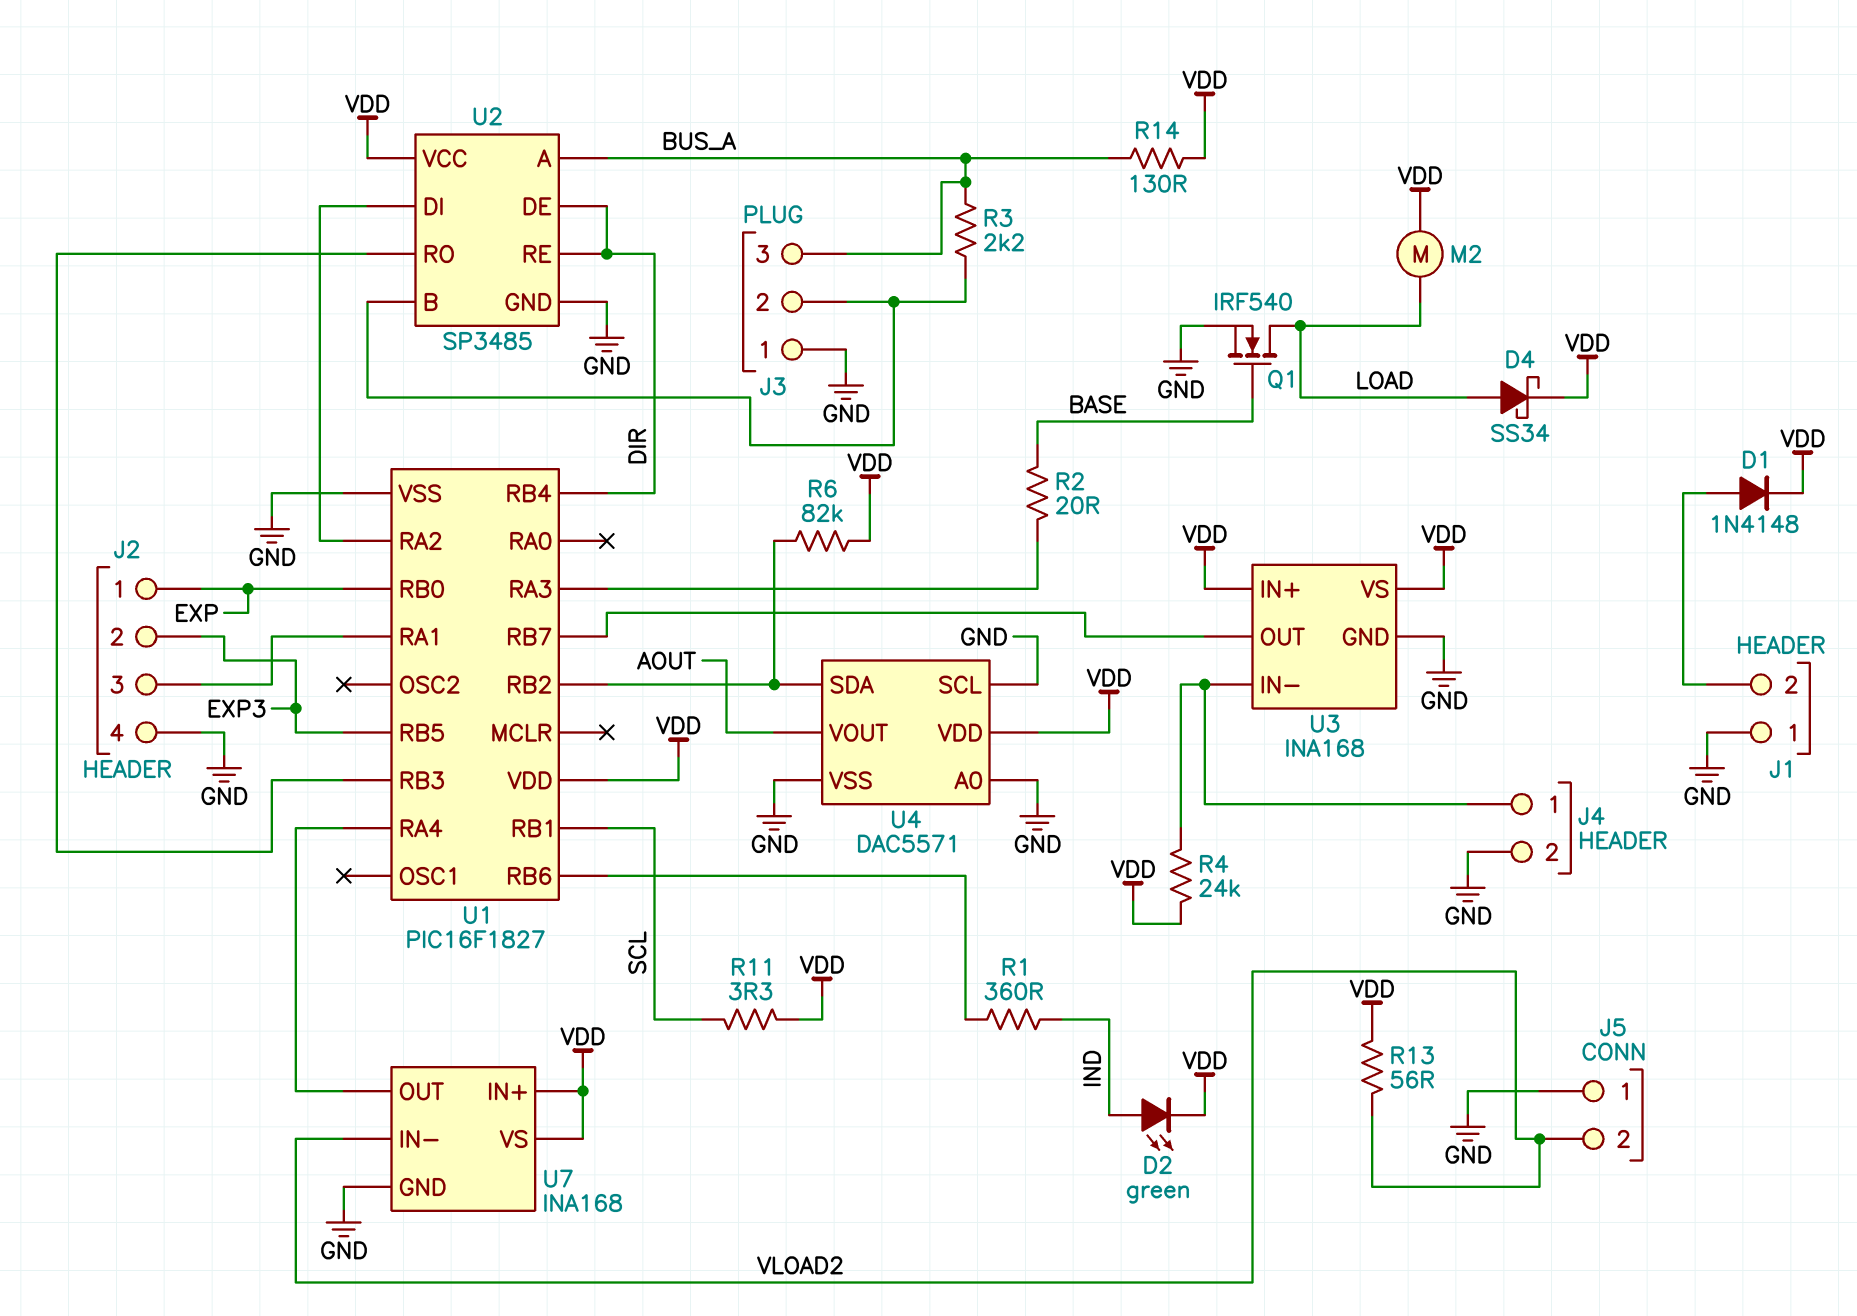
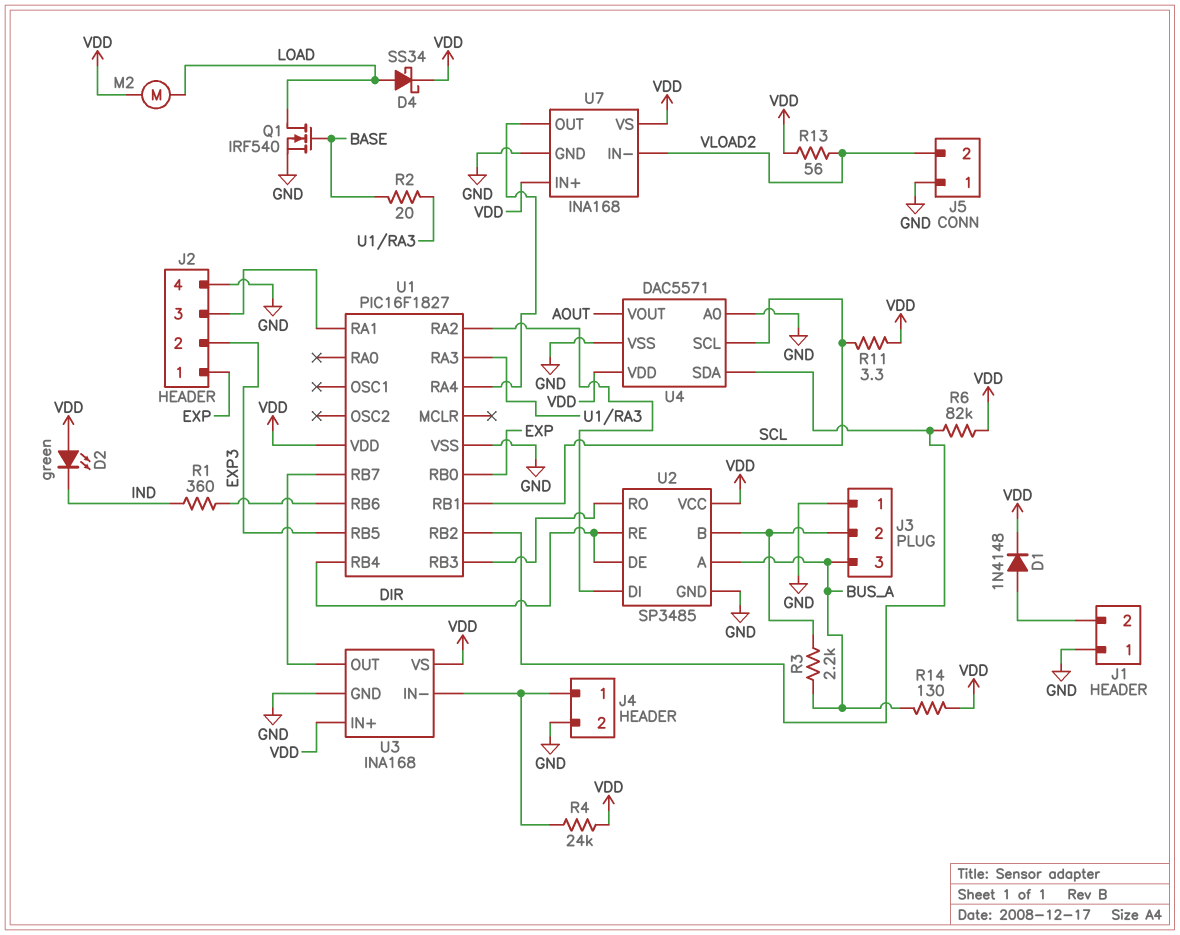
D2: LED green (A IND, K VDD) -> LED green (A VDD, K IND)
U4 pin SCL: GND -> SCL

